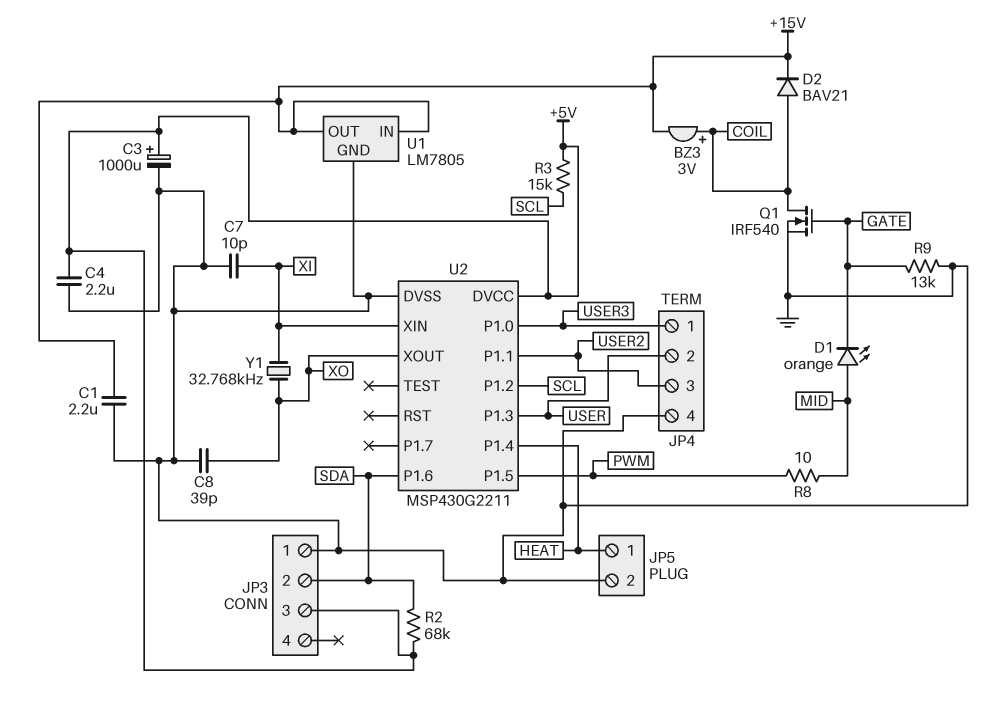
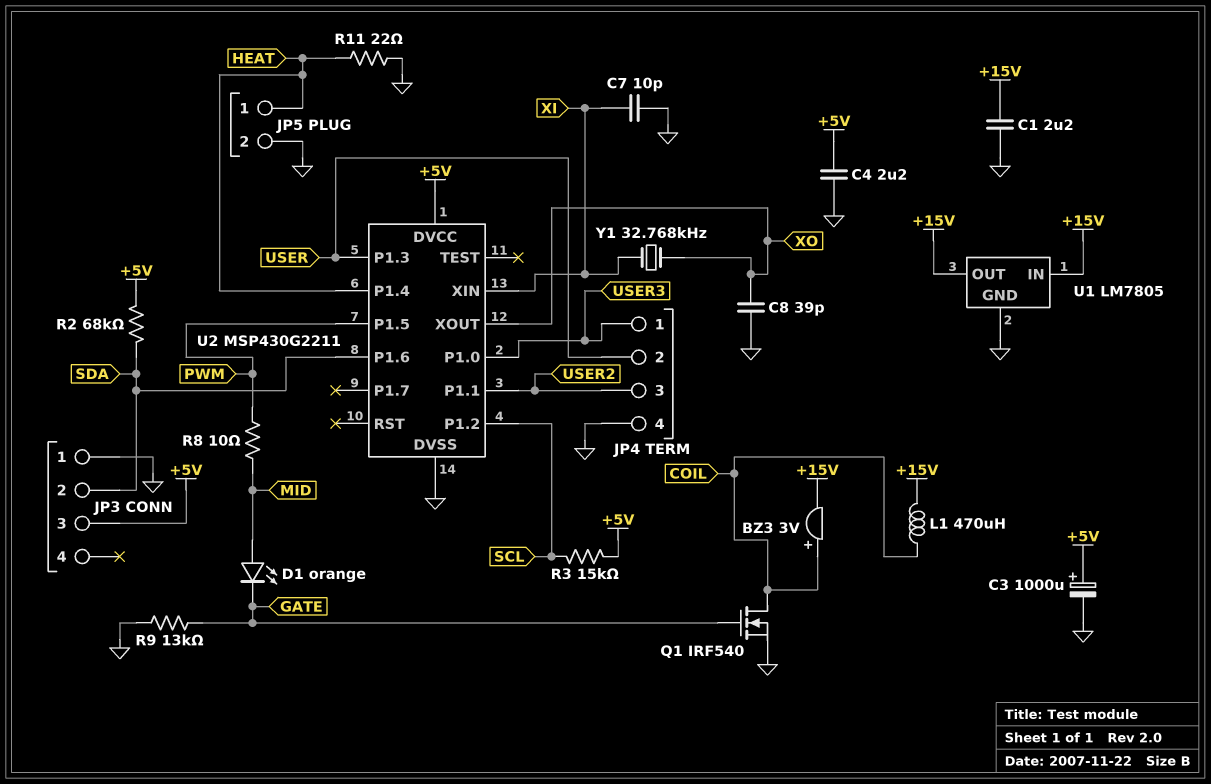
D2: diode BAV21 (A COIL, K +15V) -> none
L1: none -> 470uH (+15V, COIL)
R11: none -> 22 (GND, HEAT)

